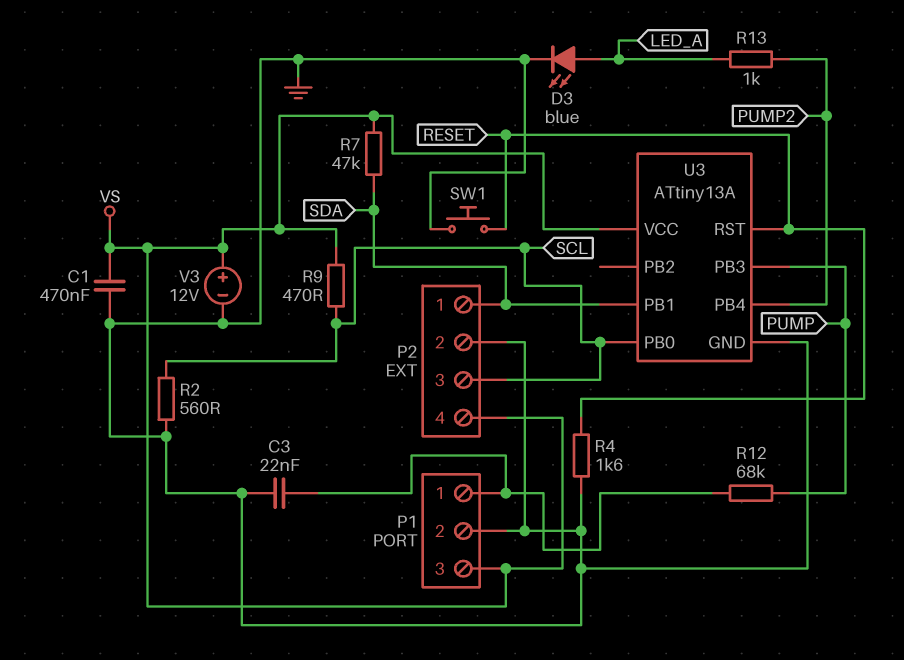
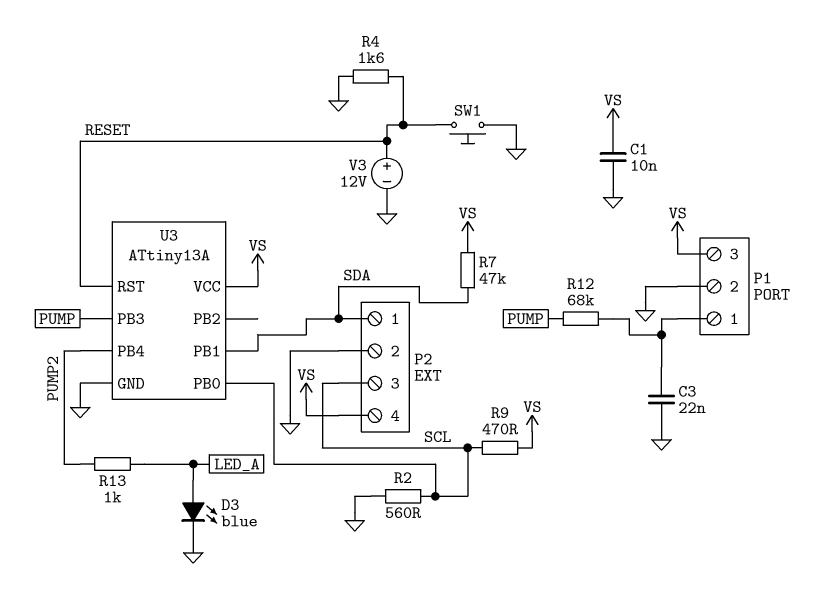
C1: 470nF (GND, VS) -> 10nF (GND, VS)
V3: 12V (plus VS, minus GND) -> 12V (plus RESET, minus GND)

